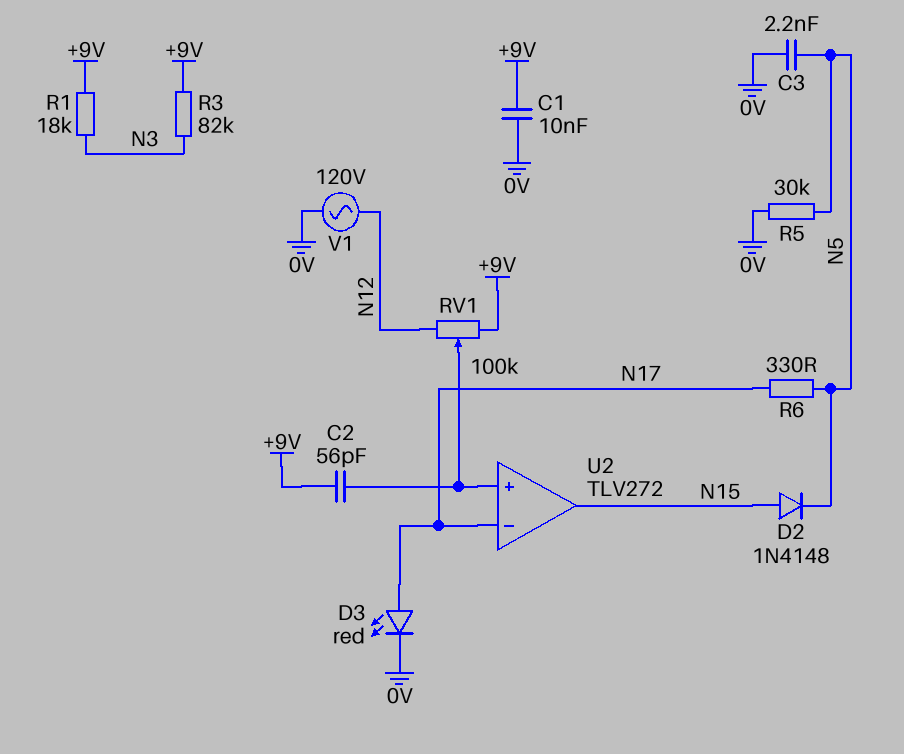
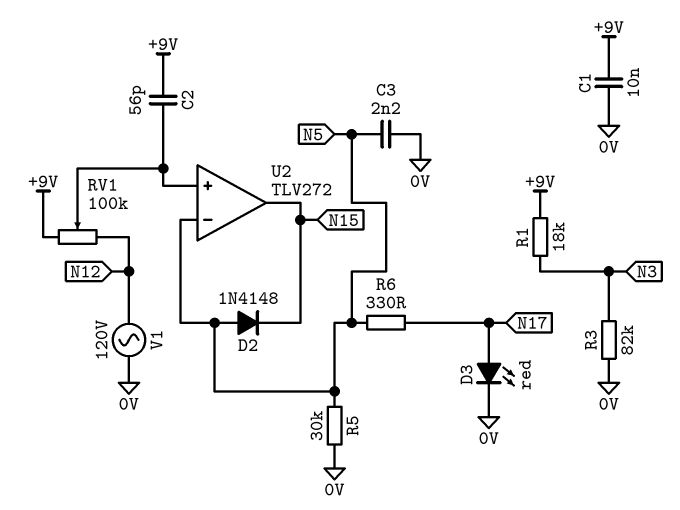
D2: diode 1N4148 (A N15, K N5) -> diode 1N4148 (A N5, K N15)
R3: 82k (+9V, N3) -> 82k (0V, N3)
U2 pin in-: N17 -> N5

